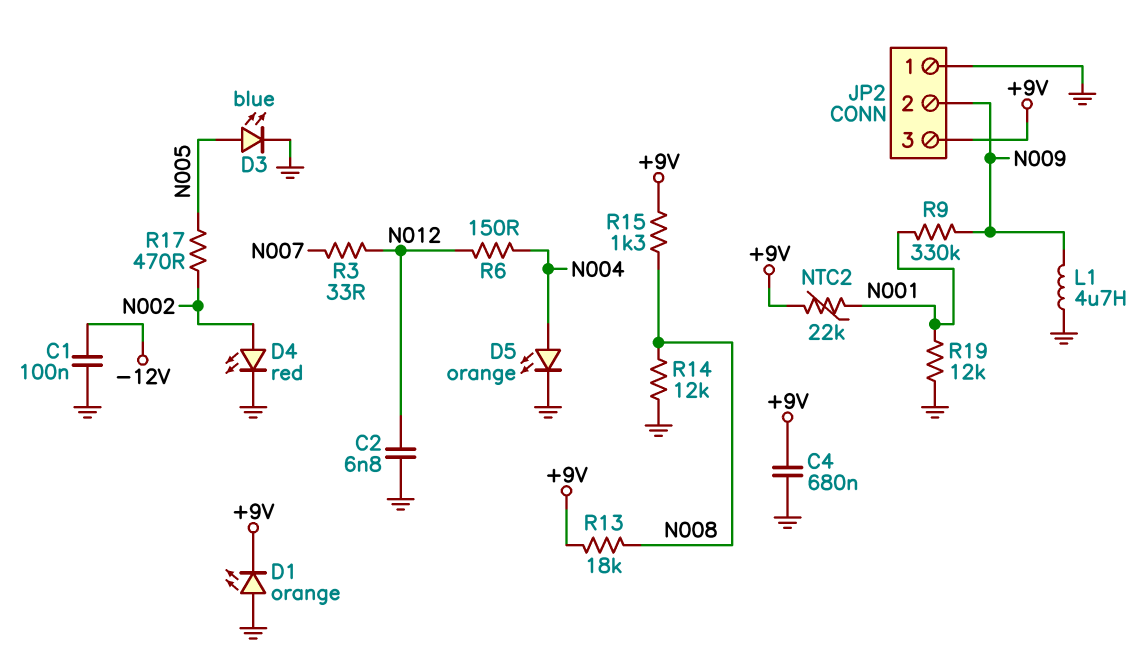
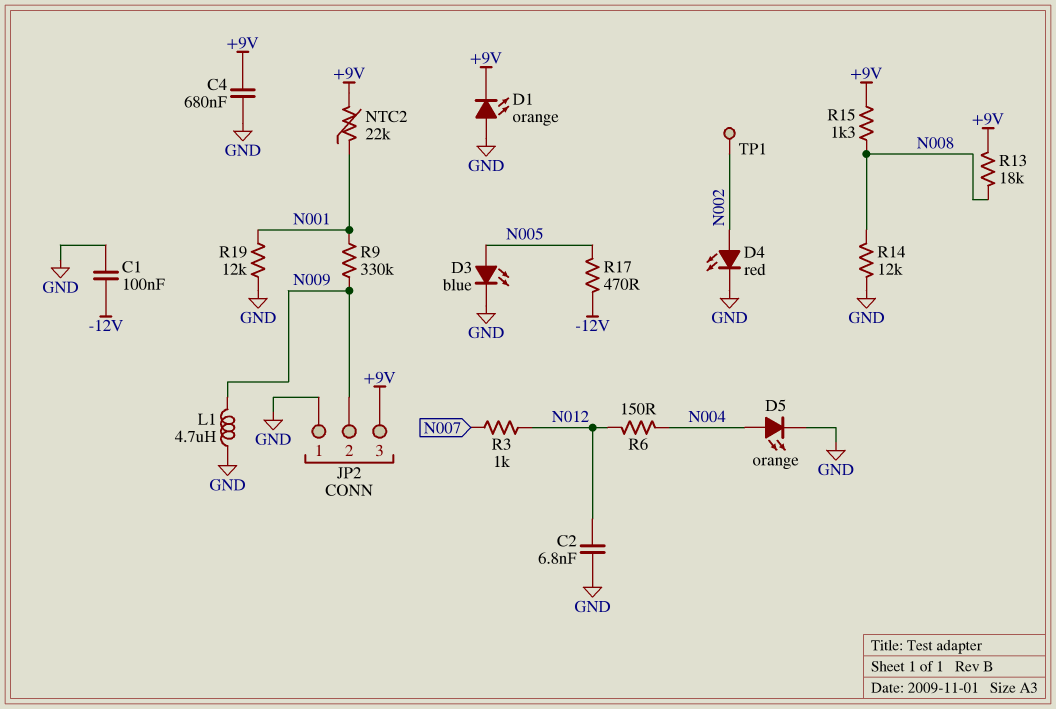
R3: 33 (N007, N012) -> 1k (N007, N012)
R17: 470 (N002, N005) -> 470 (-12V, N005)
TP1: none -> test point (N002)

